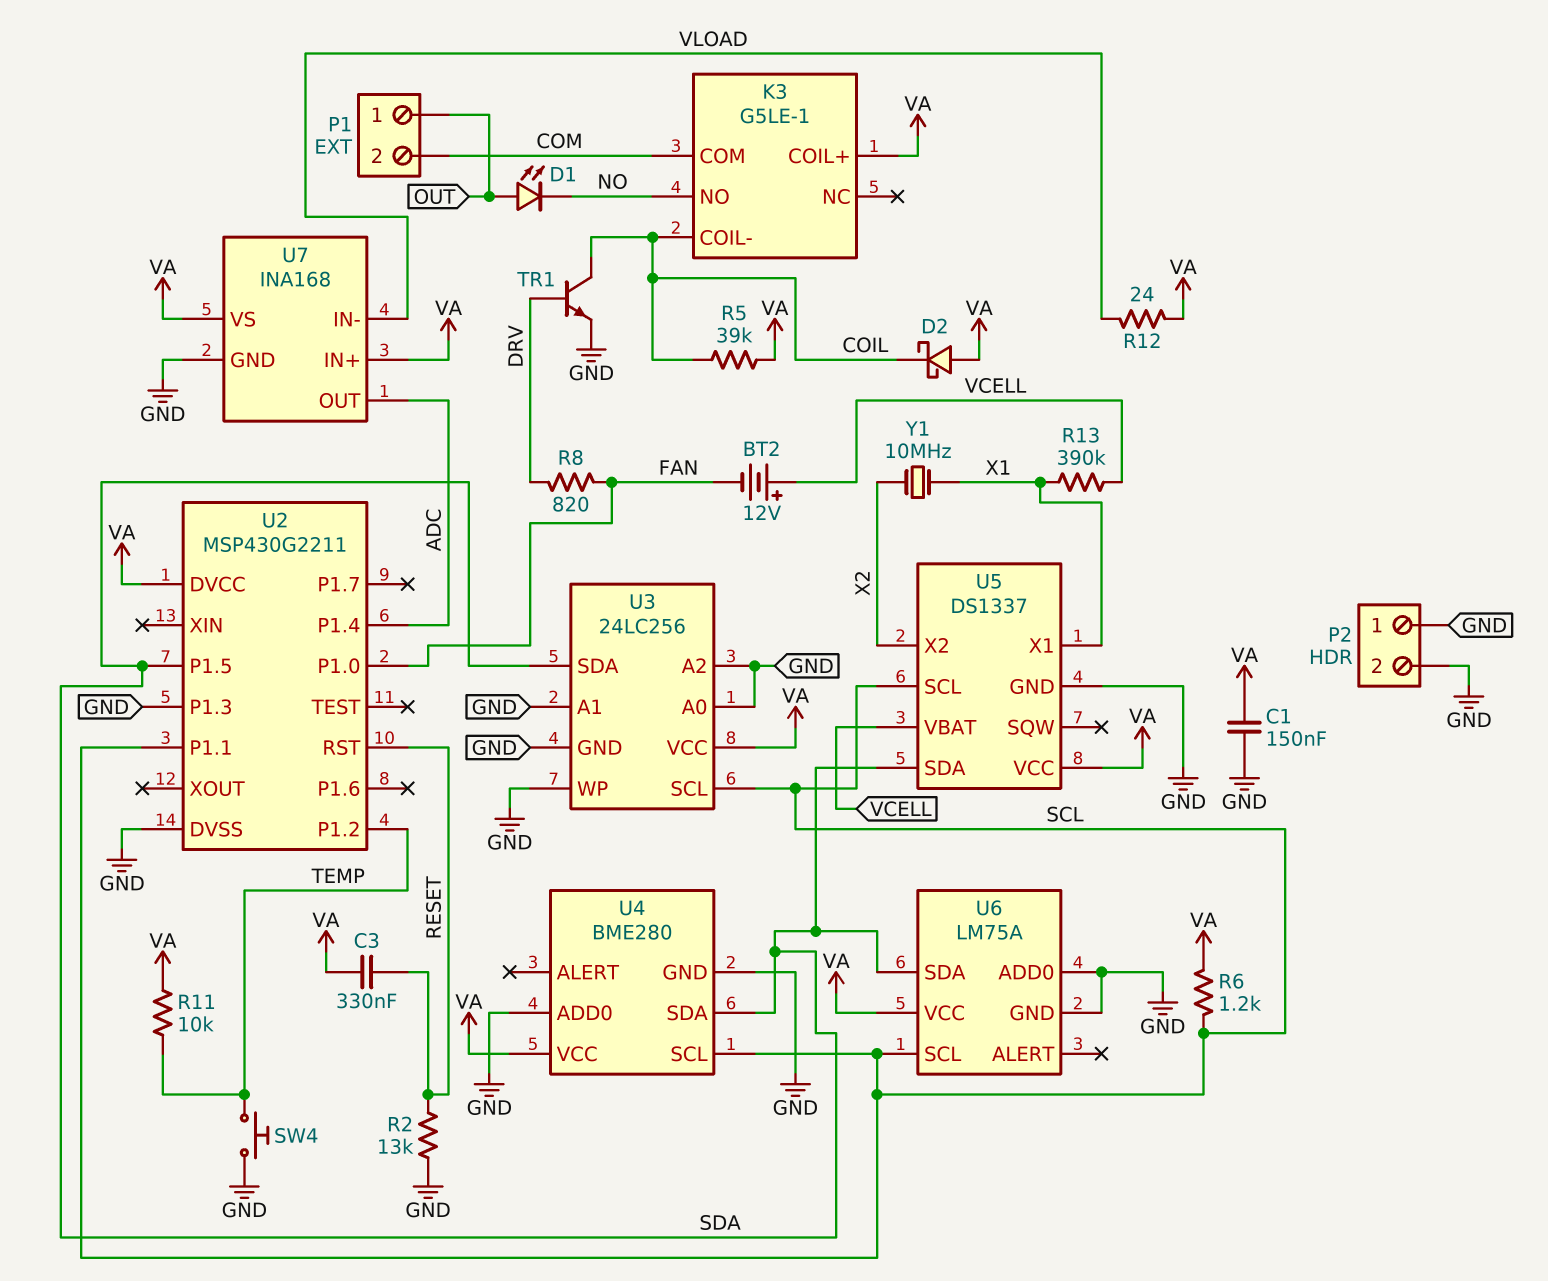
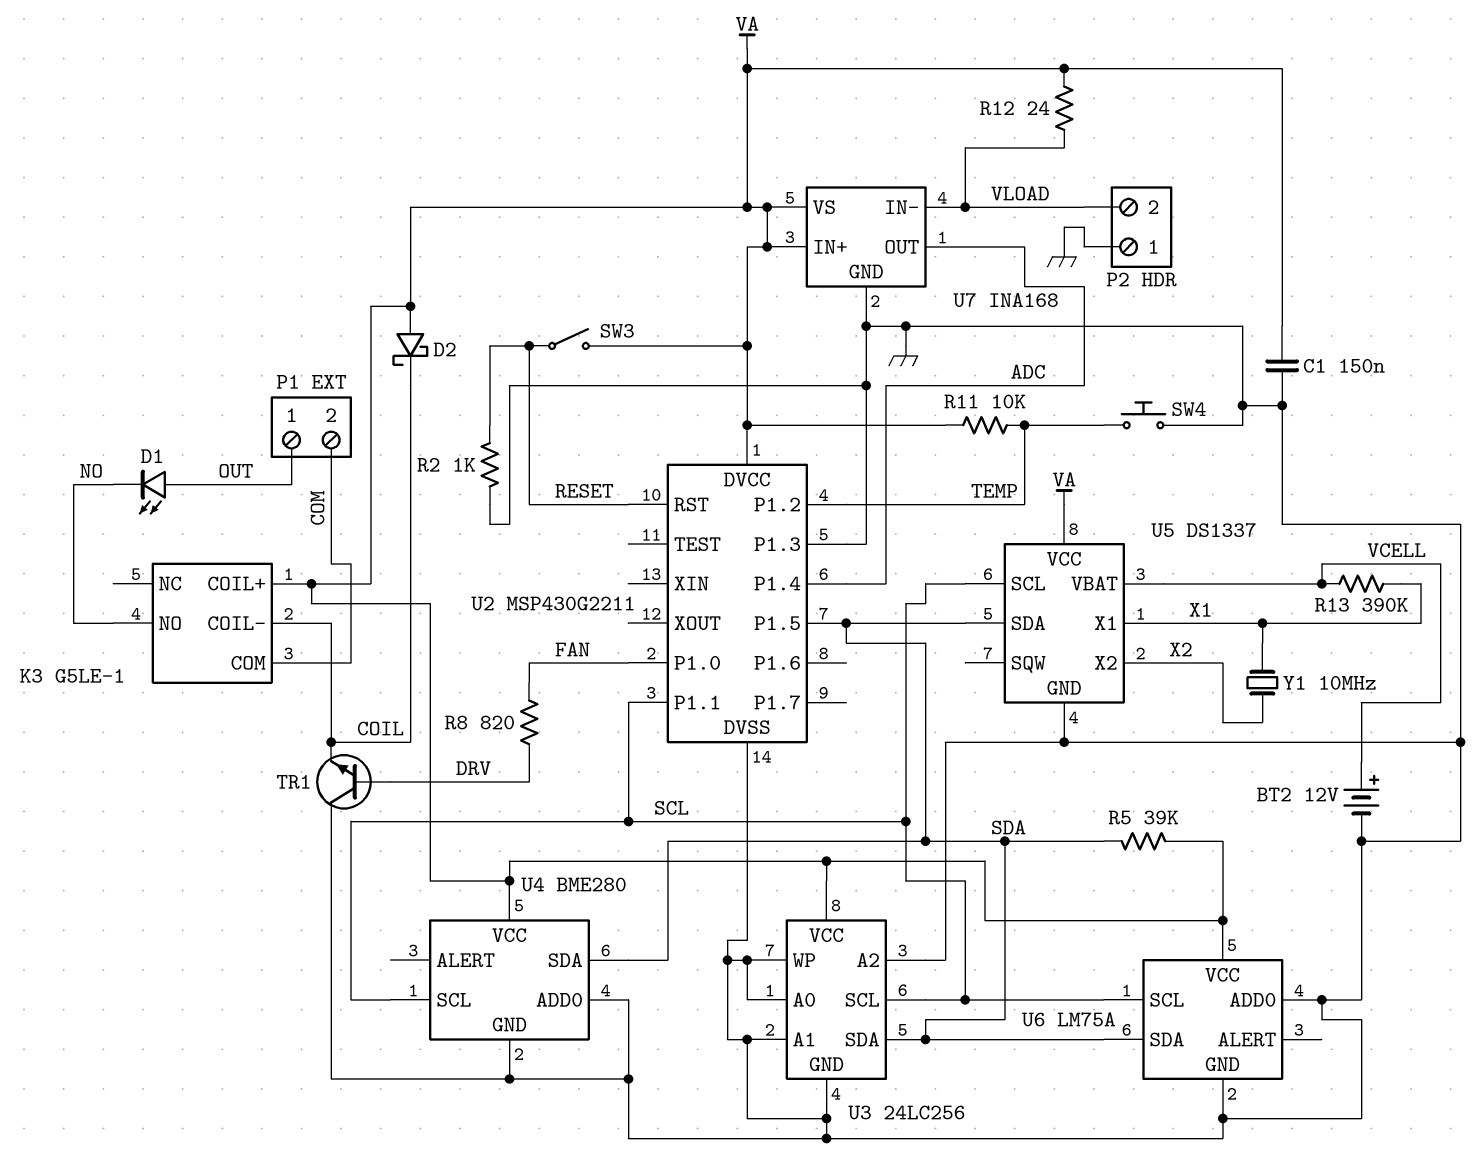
BT2: 12V (plus VCELL, minus FAN) -> 12V (plus VCELL, minus GND)
C3: 330nF (RESET, VA) -> none
P2 pin 2: GND -> VLOAD
R2: 13k (GND, RESET) -> 1k (GND, RESET)
R5: 39k (COIL, VA) -> 39k (SDA, VA)
R6: 1.2k (SCL, VA) -> none
SW3: none -> switch (RESET, VA)
TR1: NPN (B DRV, C COIL, E GND) -> NPN (B DRV, C GND, E COIL)

